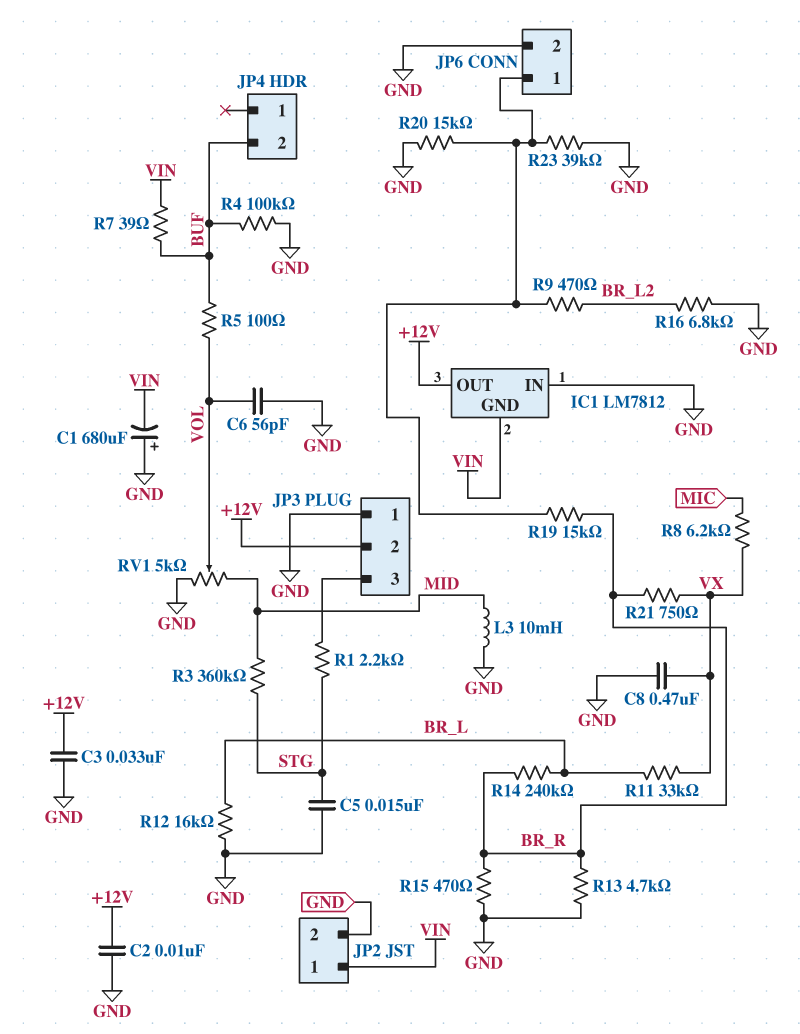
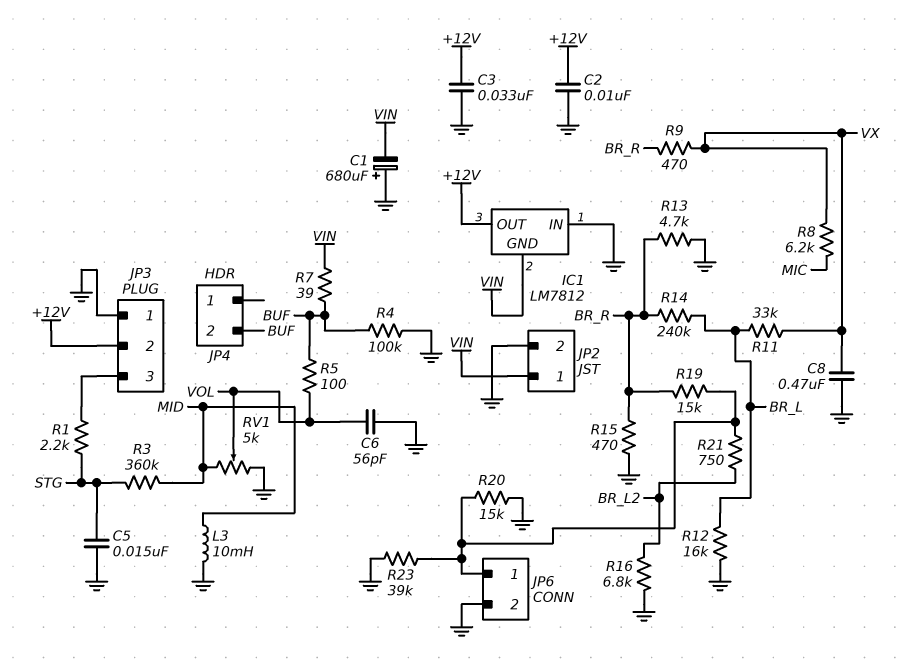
R9: 470 (BR_L2, JP6/1) -> 470 (BR_R, VX)
R21: 750 (BR_R, VX) -> 750 (BR_L2, JP6/1)

